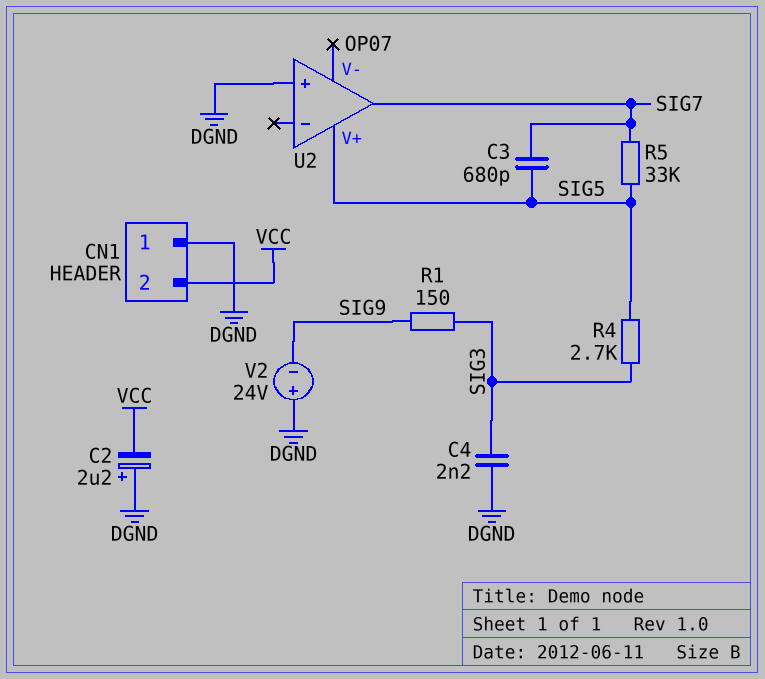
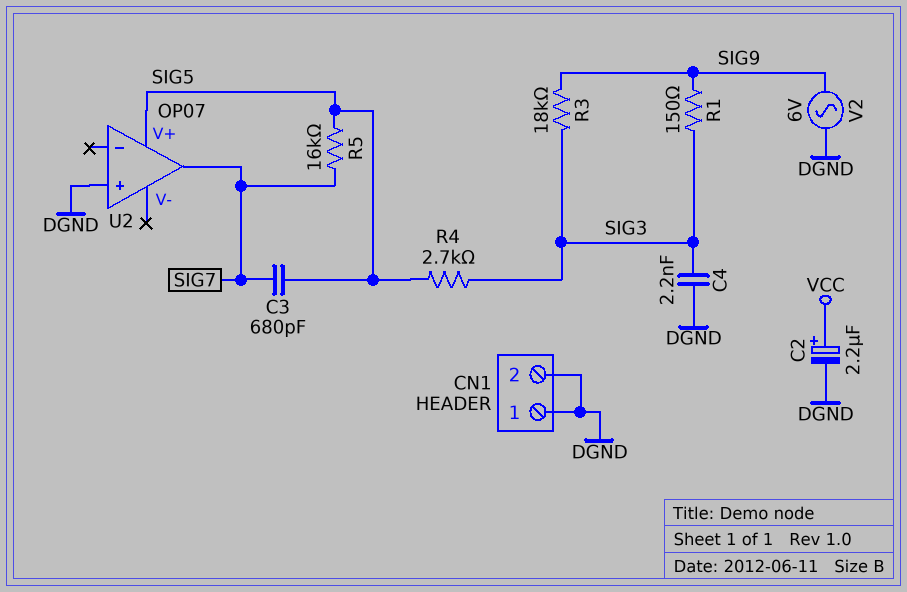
C2: 2.2uF (plus DGND, minus VCC) -> 2.2uF (plus VCC, minus DGND)
CN1 pin 2: VCC -> DGND
R3: none -> 18k (SIG3, SIG9)
R5: 33k (SIG5, SIG7) -> 16k (SIG5, SIG7)
V2: 24V (plus DGND, minus SIG9) -> AC 6V (DGND, SIG9)

